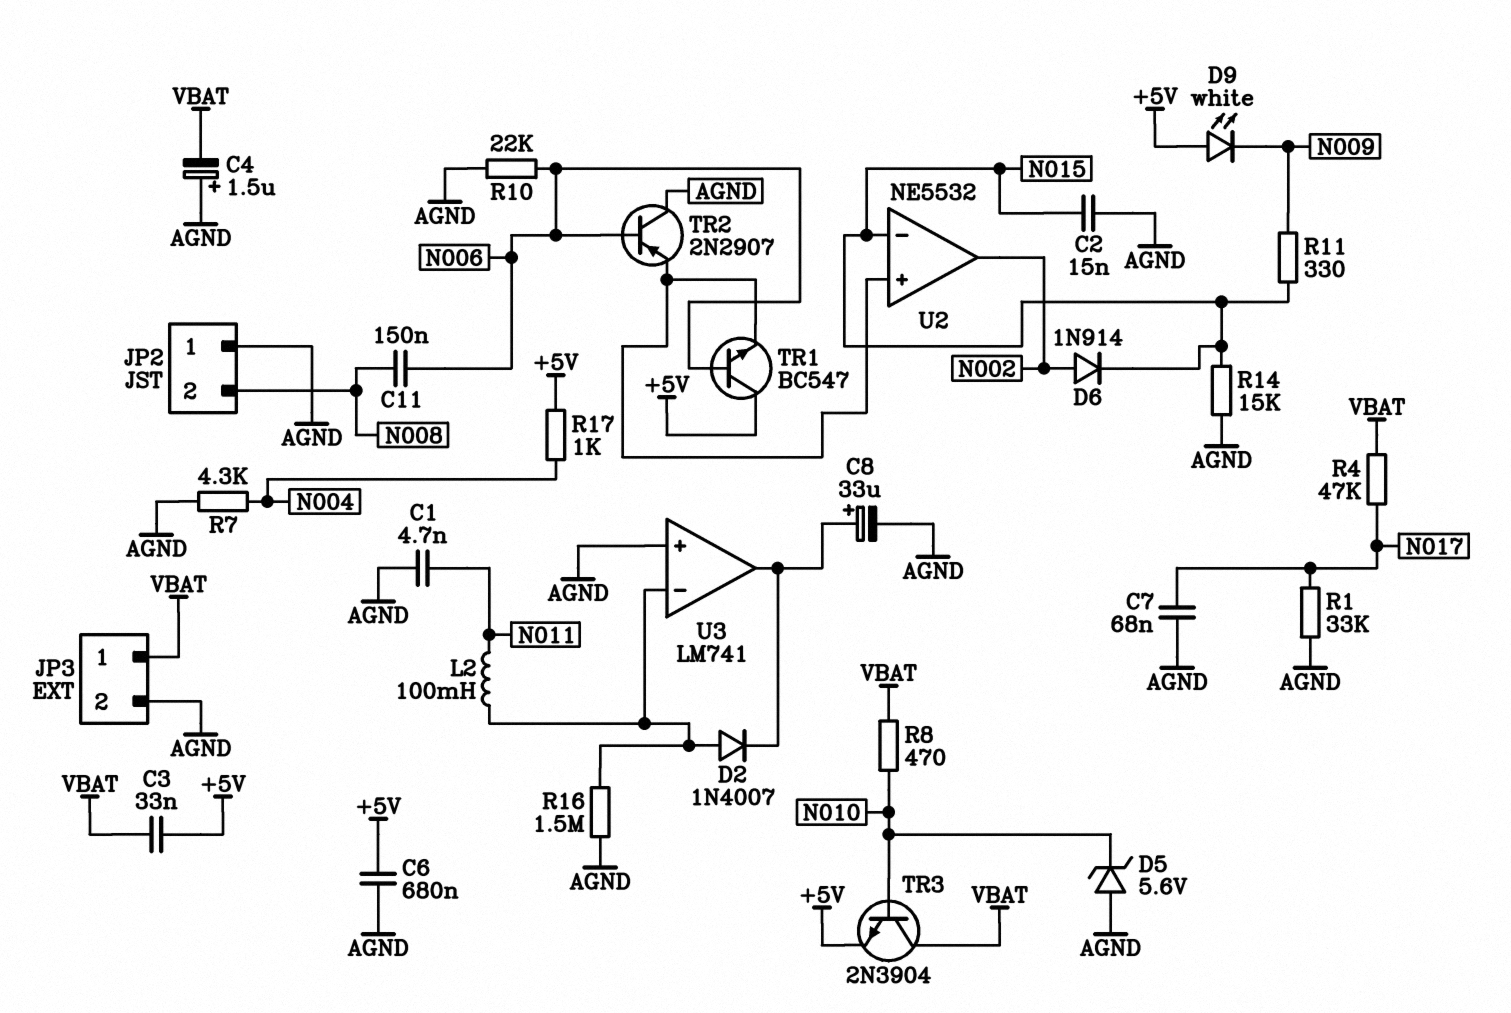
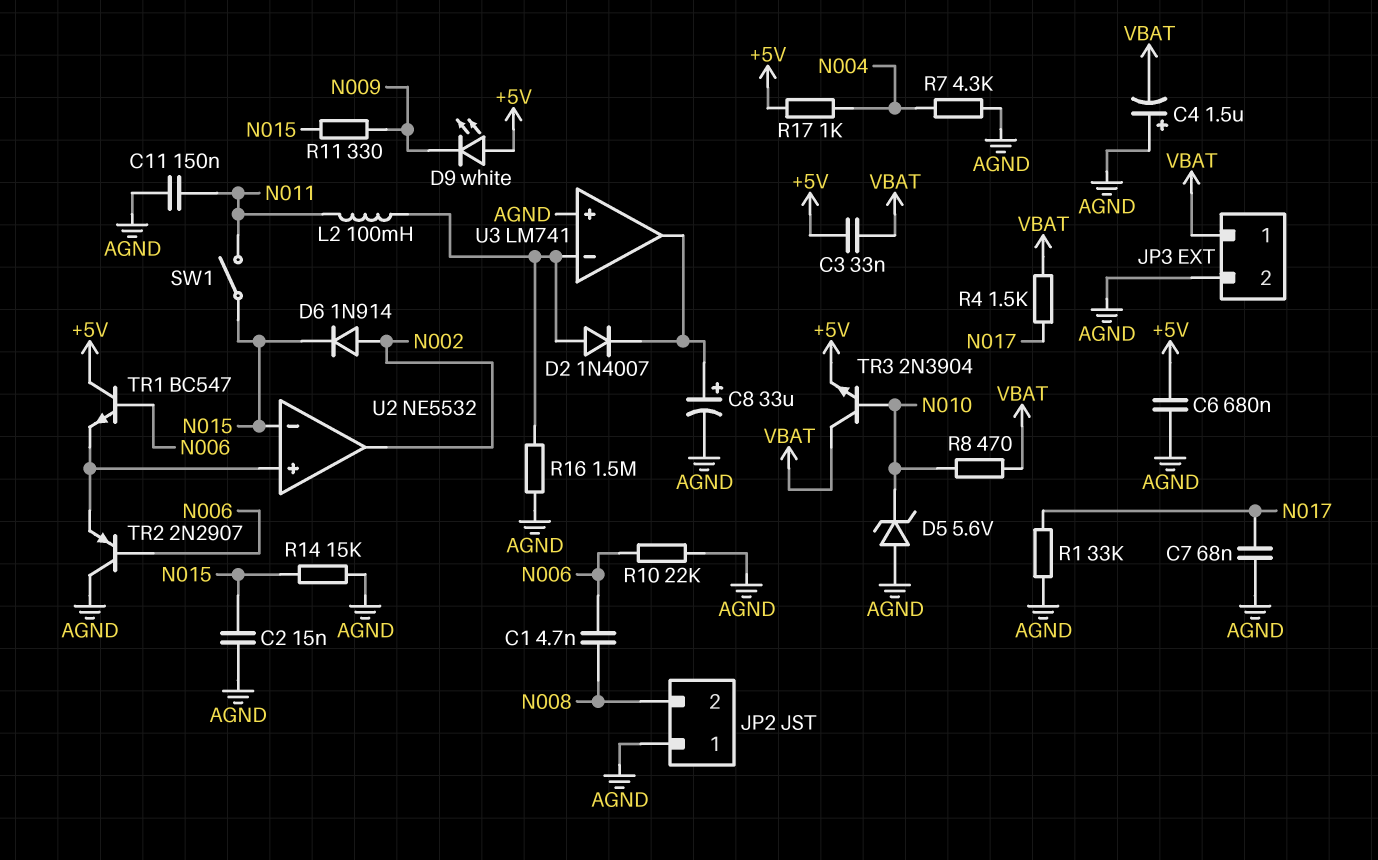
C1: 4.7nF (AGND, N011) -> 4.7nF (N006, N008)
C11: 150nF (N006, N008) -> 150nF (AGND, N011)
R4: 47k (N017, VBAT) -> 1.5k (N017, VBAT)
SW1: none -> switch (N011, N015)

